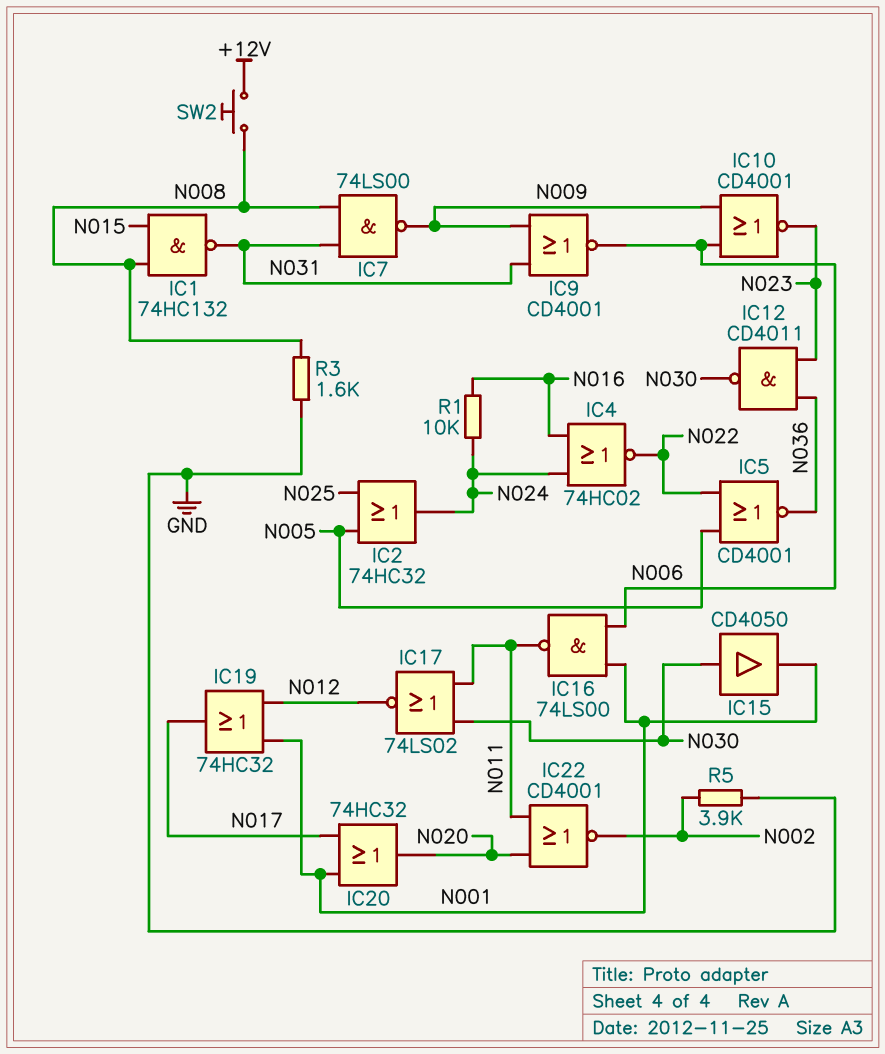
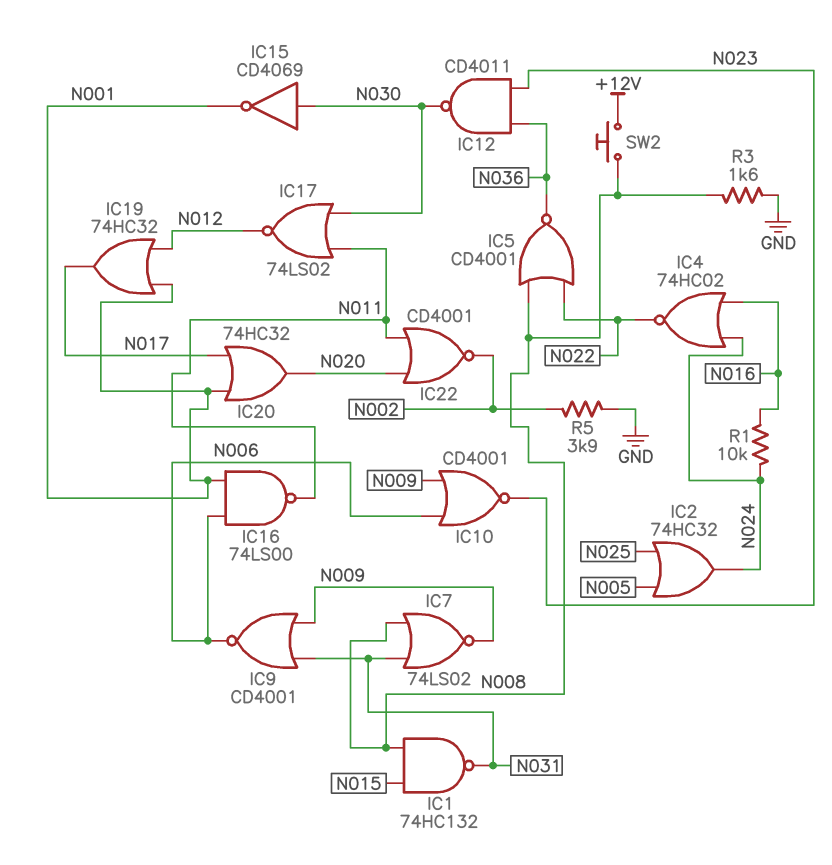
IC5: NOR CD4001 (in N005, in N022, out N036) -> NOR CD4001 (in N008, in N022, out N036)
IC7: NAND 74LS00 (in N008, in N031, out N009) -> NOR 74LS02 (in N008, in N031, out N009)
IC15: buffer CD4050 (in N030, out N001) -> NOT CD4069 (in N030, out N001)

